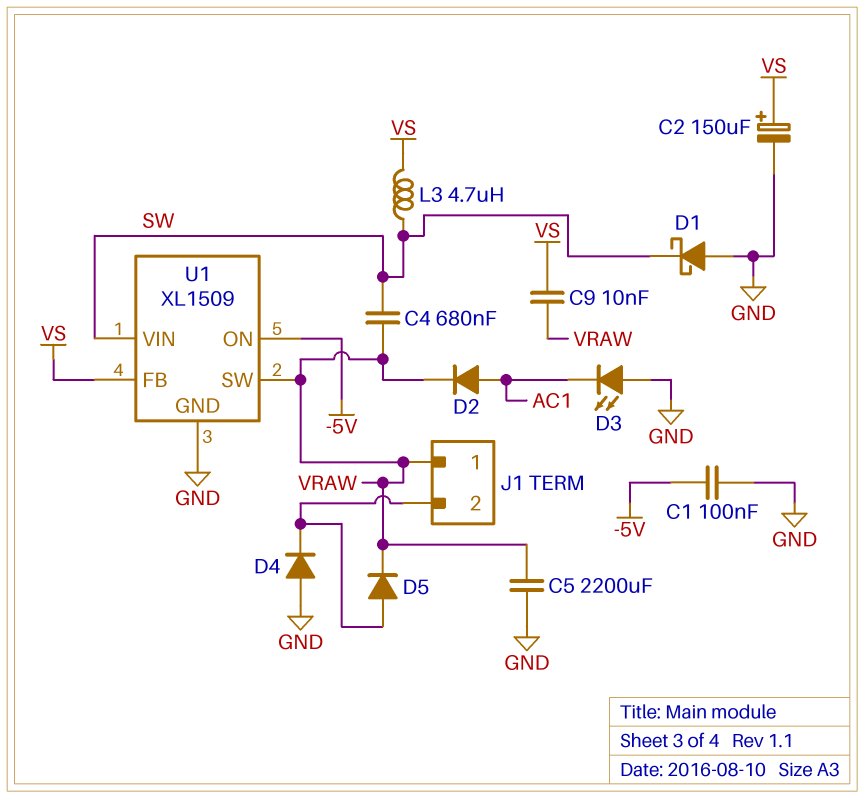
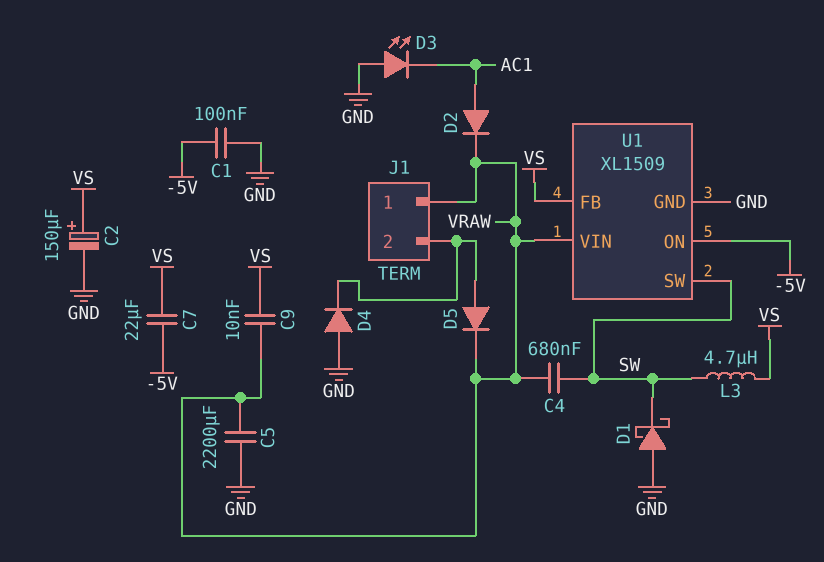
C7: none -> 22uF (-5V, VS)
U1 pin SW: VRAW -> SW
U1 pin VIN: SW -> VRAW

